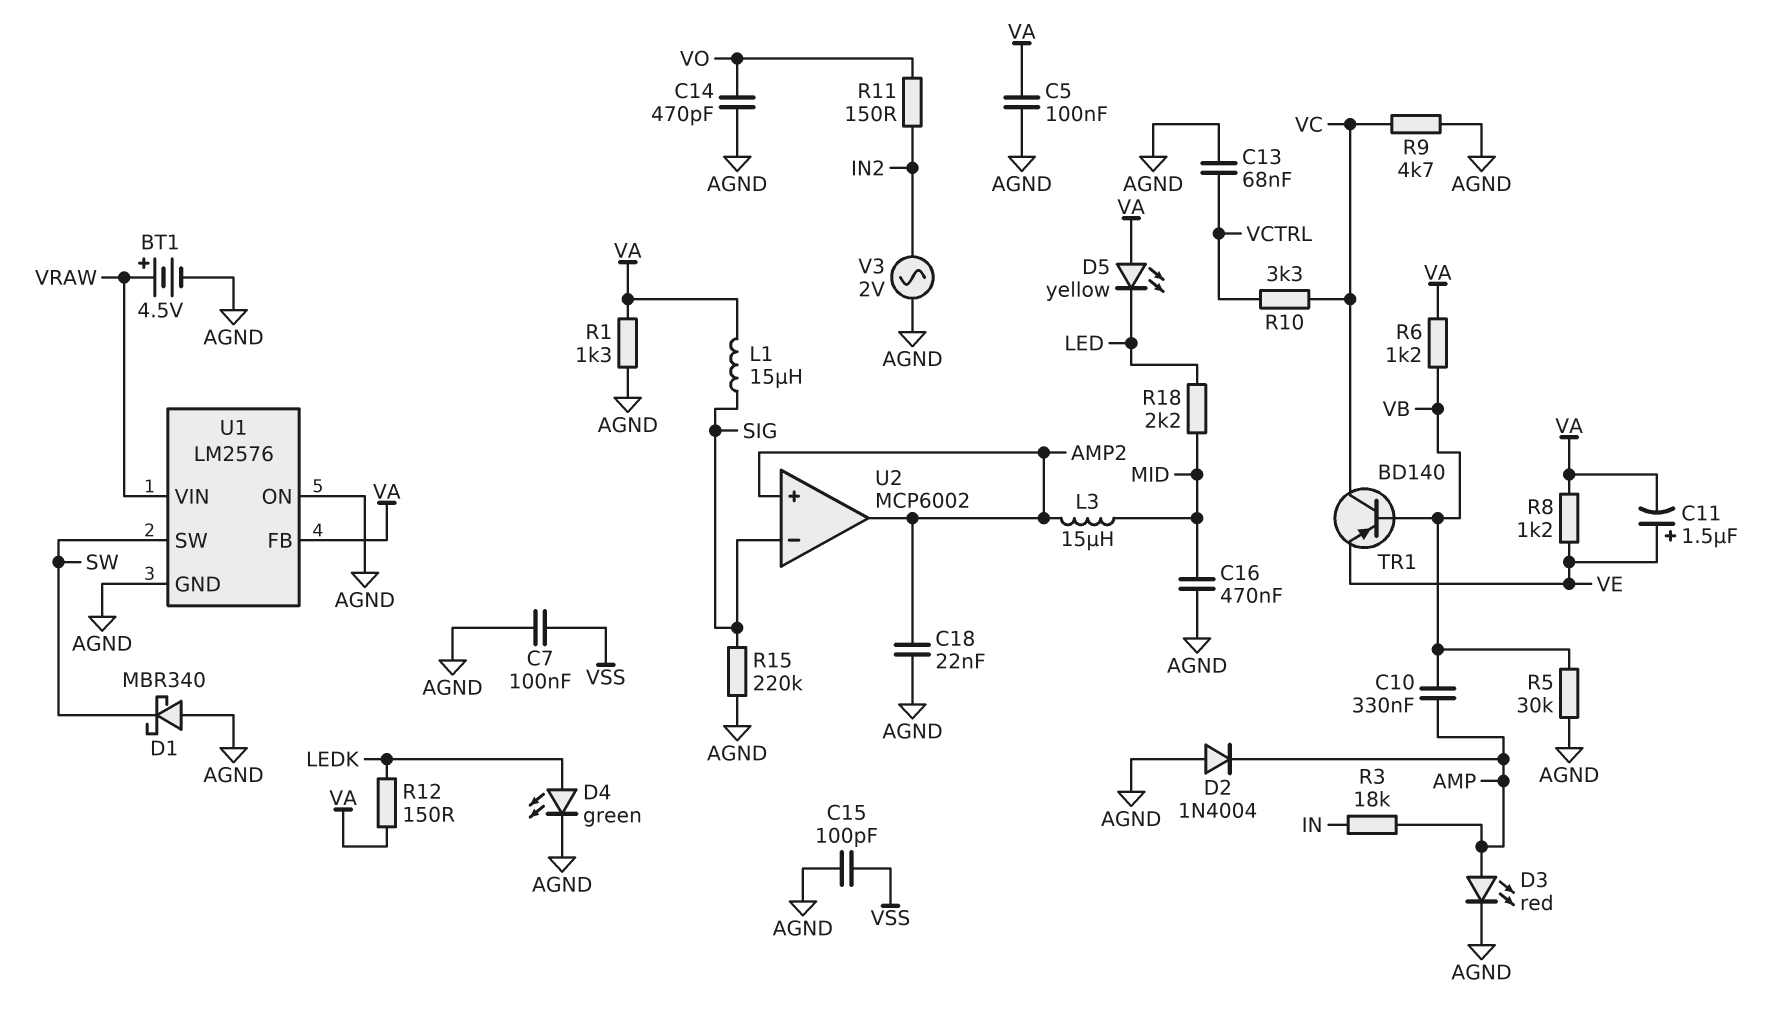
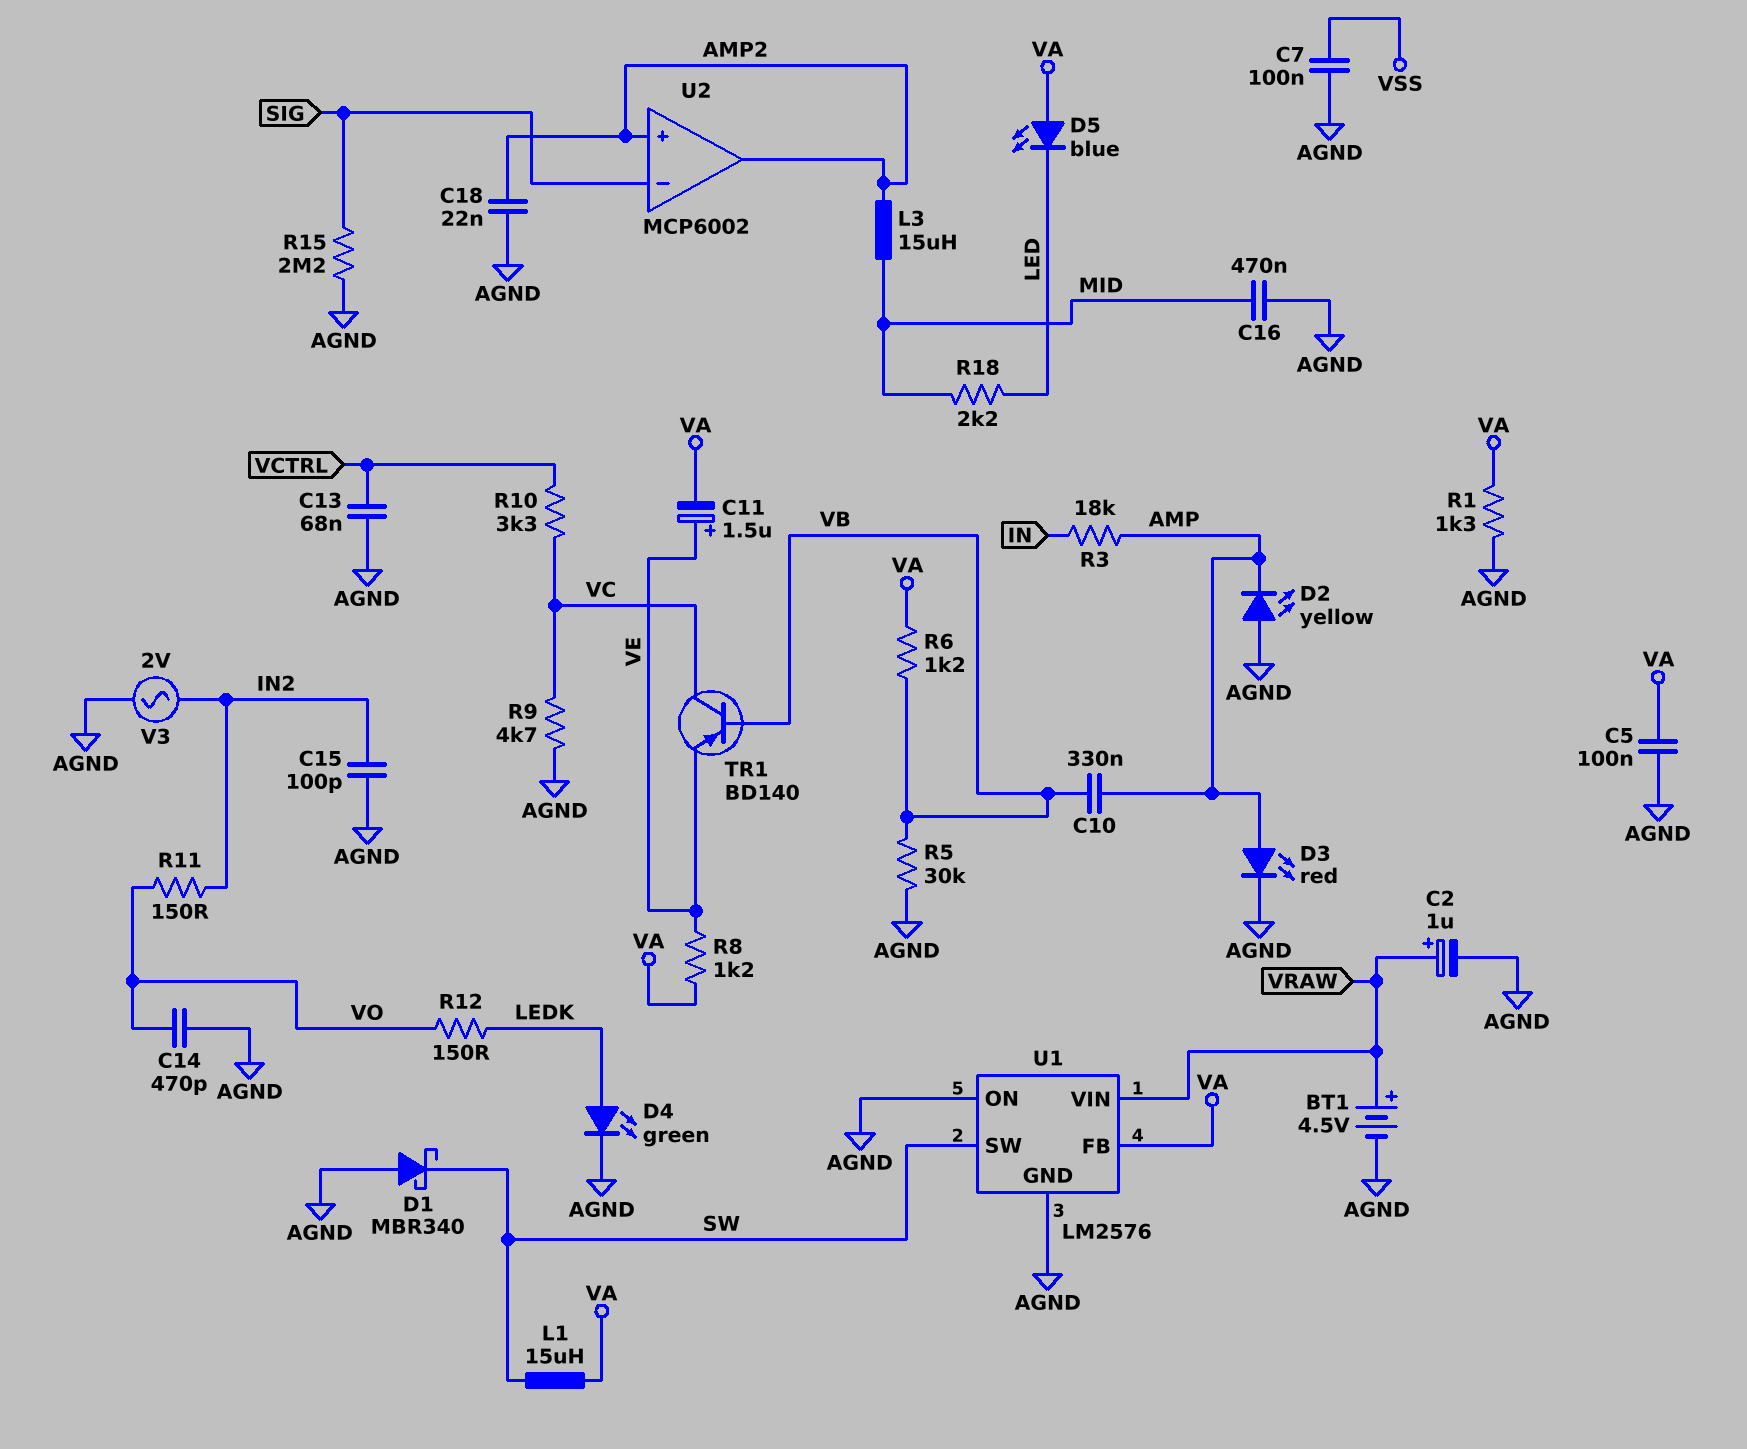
C2: none -> 1uF (plus VRAW, minus AGND)
C15: 100pF (AGND, VSS) -> 100pF (AGND, IN2)
D2: diode 1N4004 (A AGND, K AMP) -> LED yellow (A AGND, K AMP)
D5: LED yellow (A VA, K LED) -> LED blue (A VA, K LED)
L1: 15uH (SIG, VA) -> 15uH (SW, VA)
R12: 150 (LEDK, VA) -> 150 (LEDK, VO)
R15: 220k (AGND, SIG) -> 2.2M (AGND, SIG)

